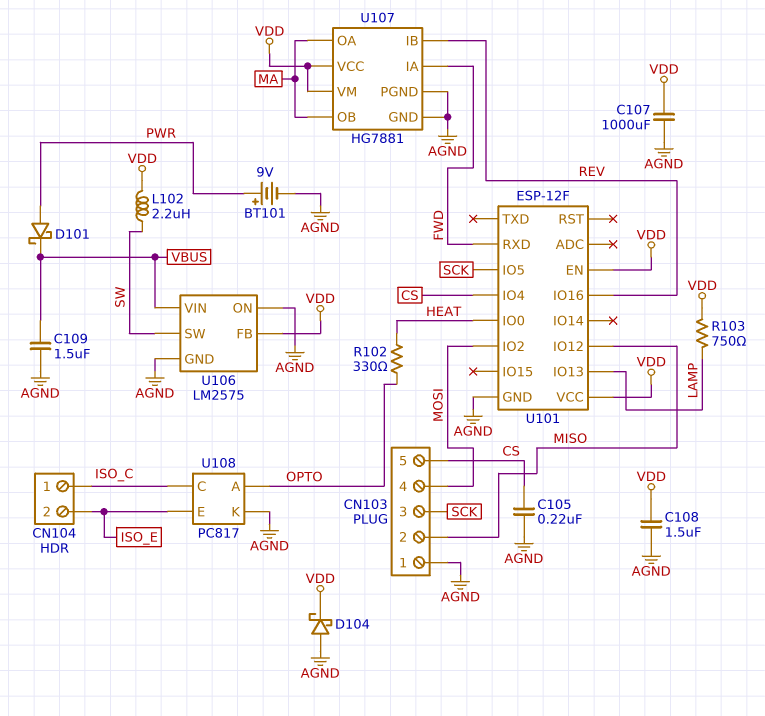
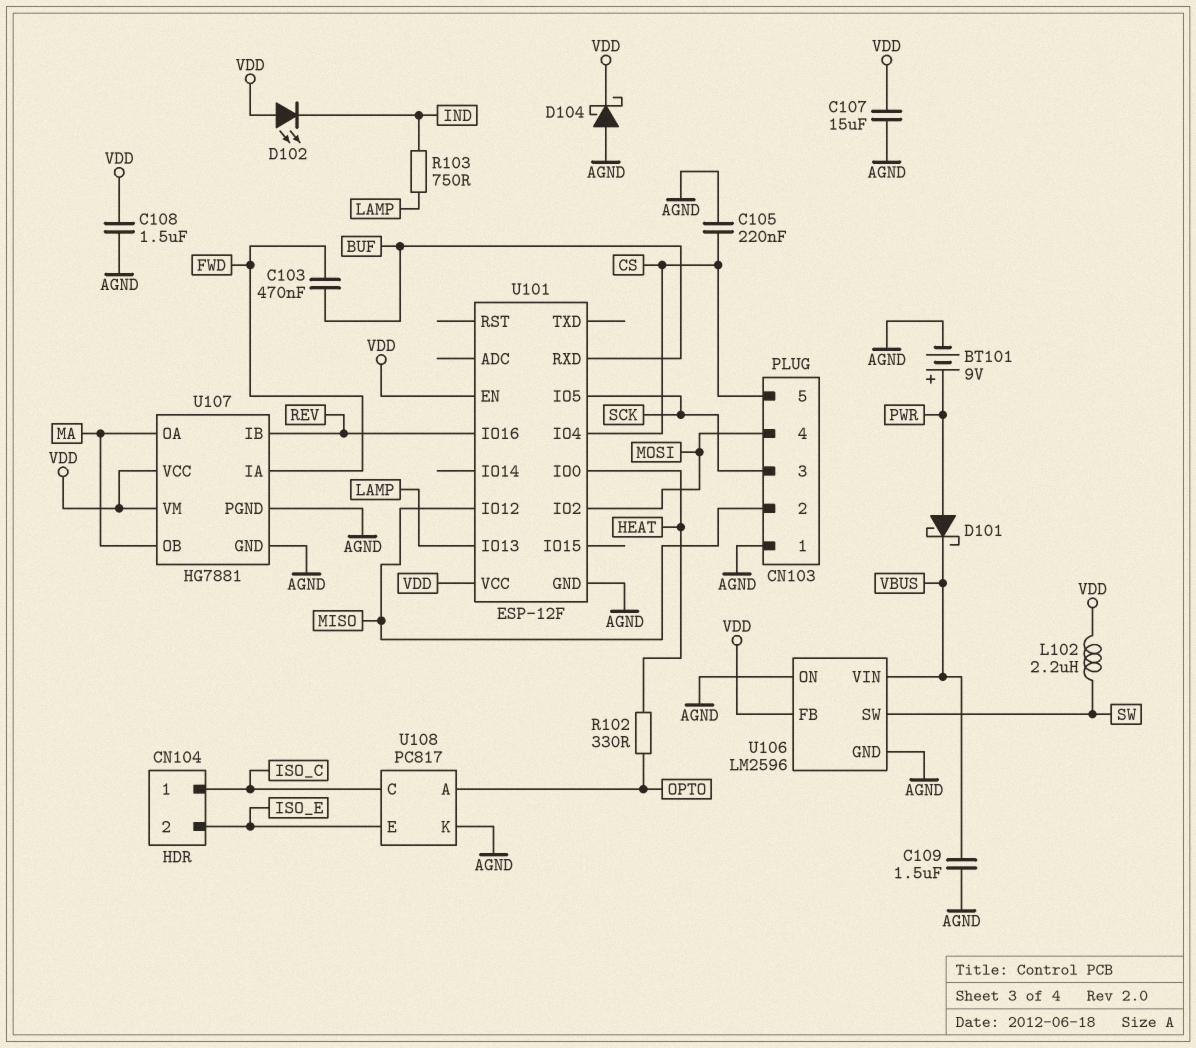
C103: none -> 470nF (BUF, FWD)
C107: 1000uF (AGND, VDD) -> 15uF (AGND, VDD)
D102: none -> LED (A VDD, K IND)
R103: 750 (LAMP, VDD) -> 750 (IND, LAMP)
U101 pin RXD: FWD -> BUF
U106: LM2575 -> LM2596

